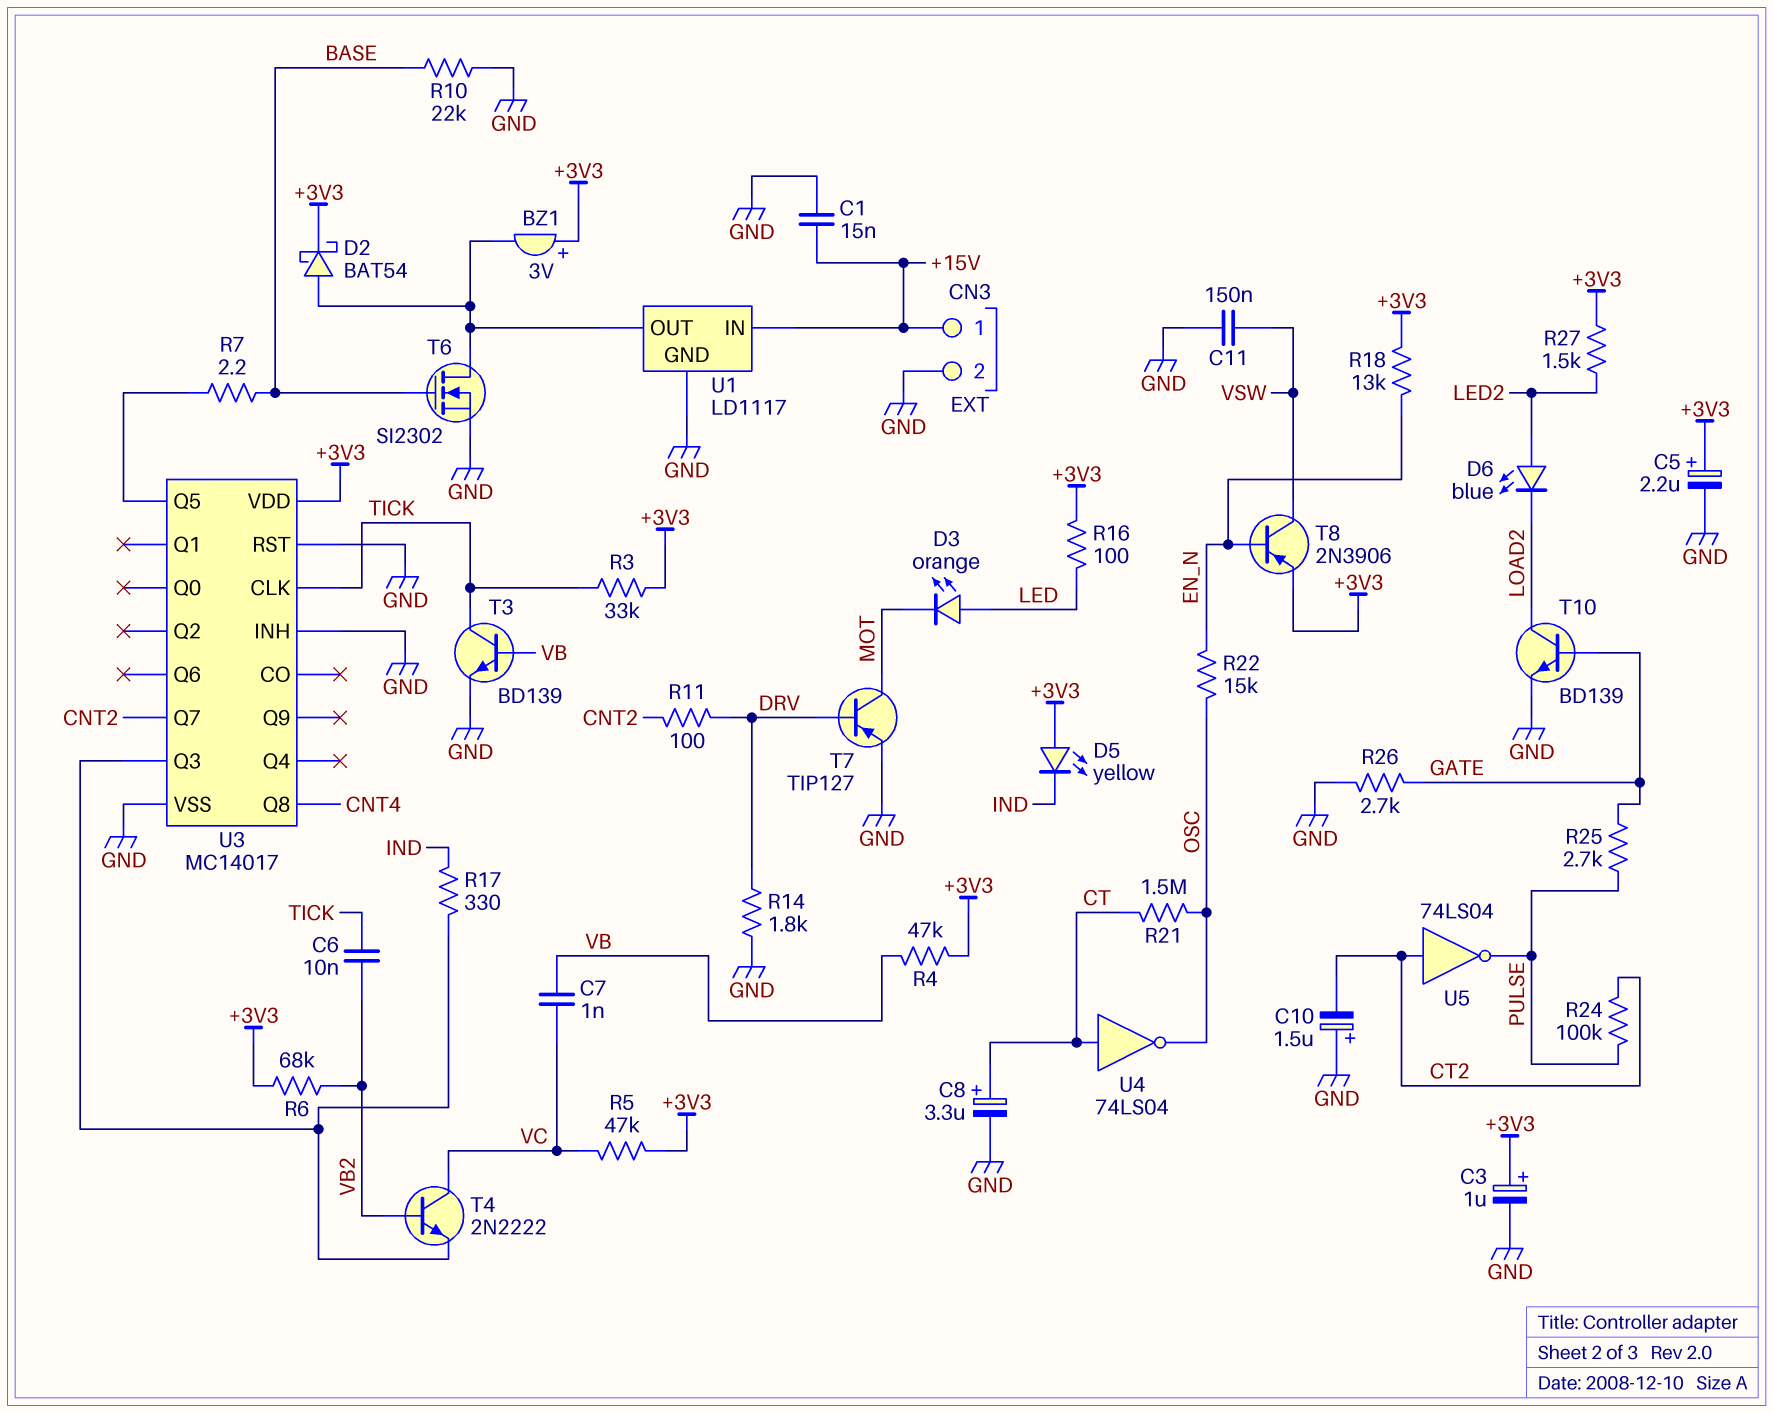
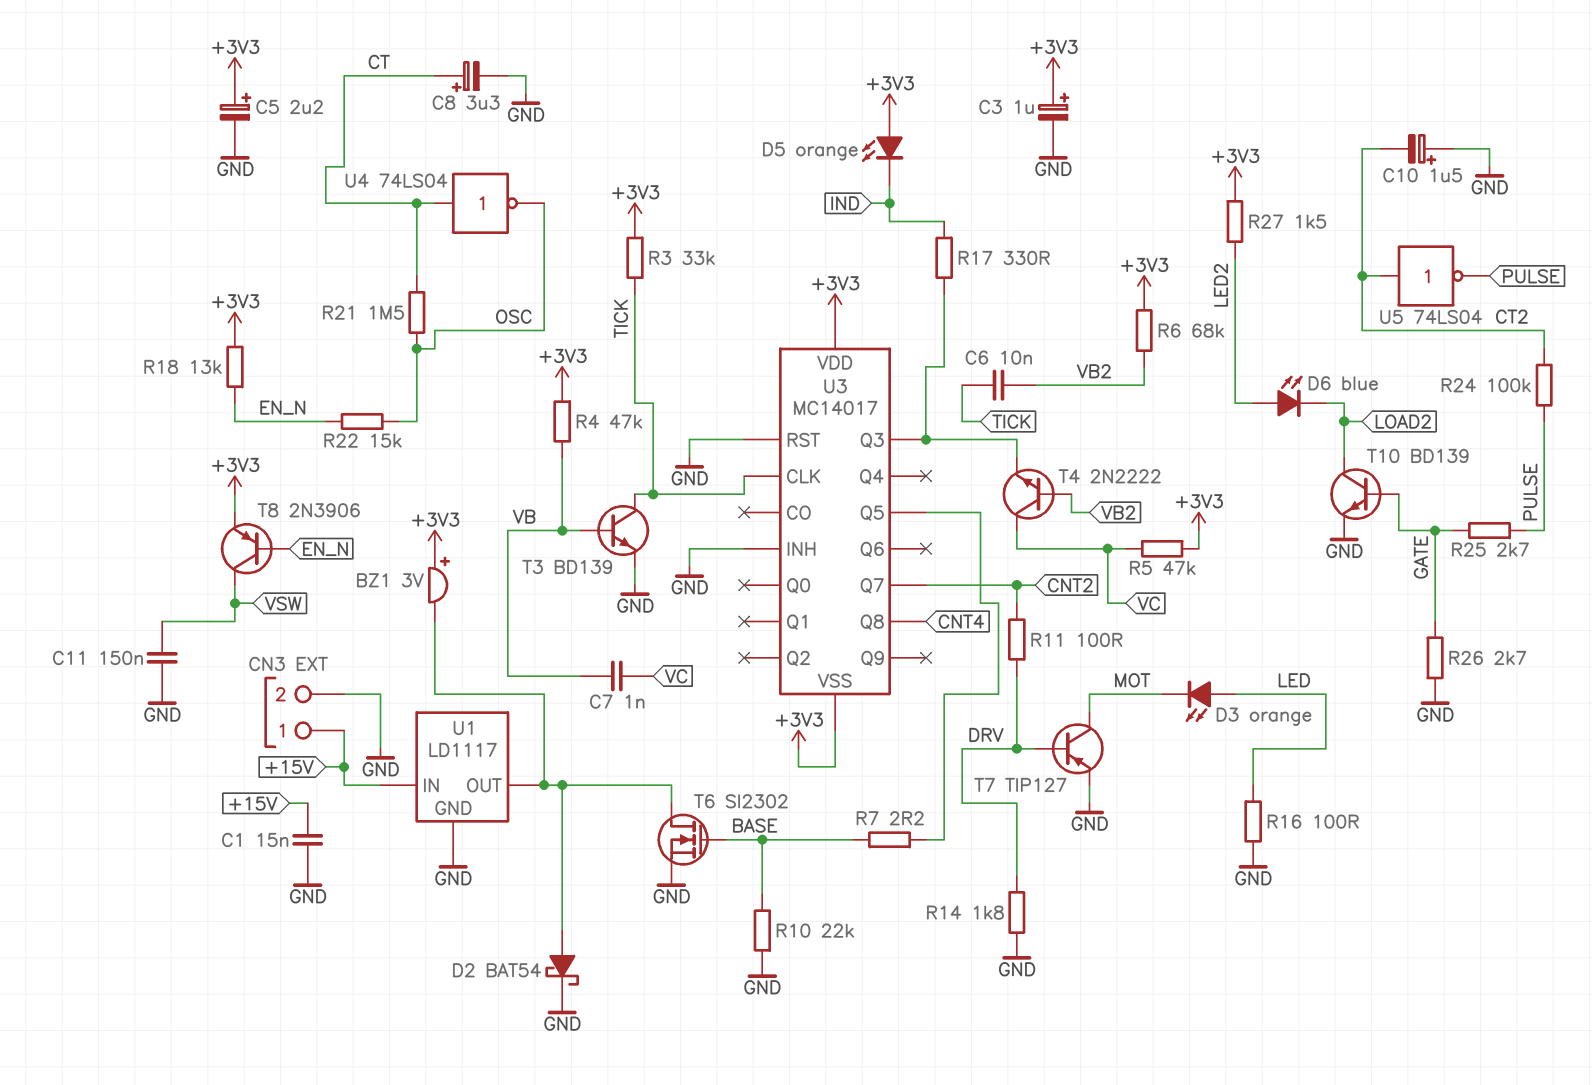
D2: schottky BAT54 (A U1/OUT, K +3V3) -> schottky BAT54 (A U1/OUT, K GND)
D5: LED yellow (A +3V3, K IND) -> LED orange (A +3V3, K IND)
R16: 100 (+3V3, LED) -> 100 (GND, LED)
U3 pin VSS: GND -> +3V3

